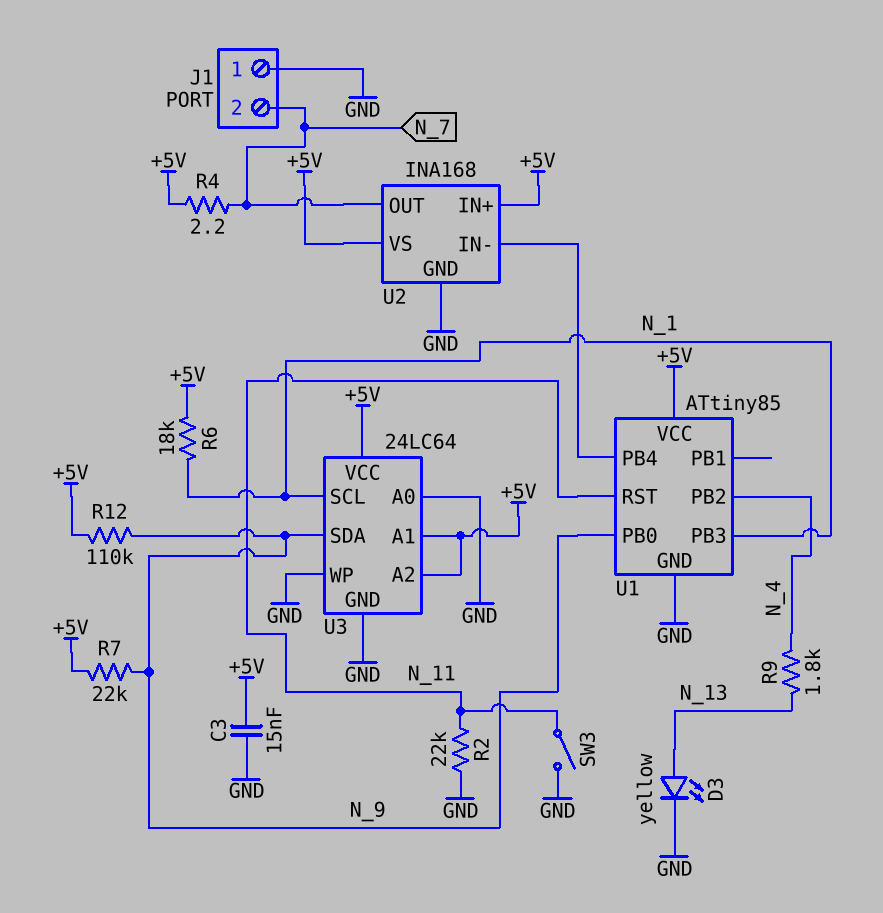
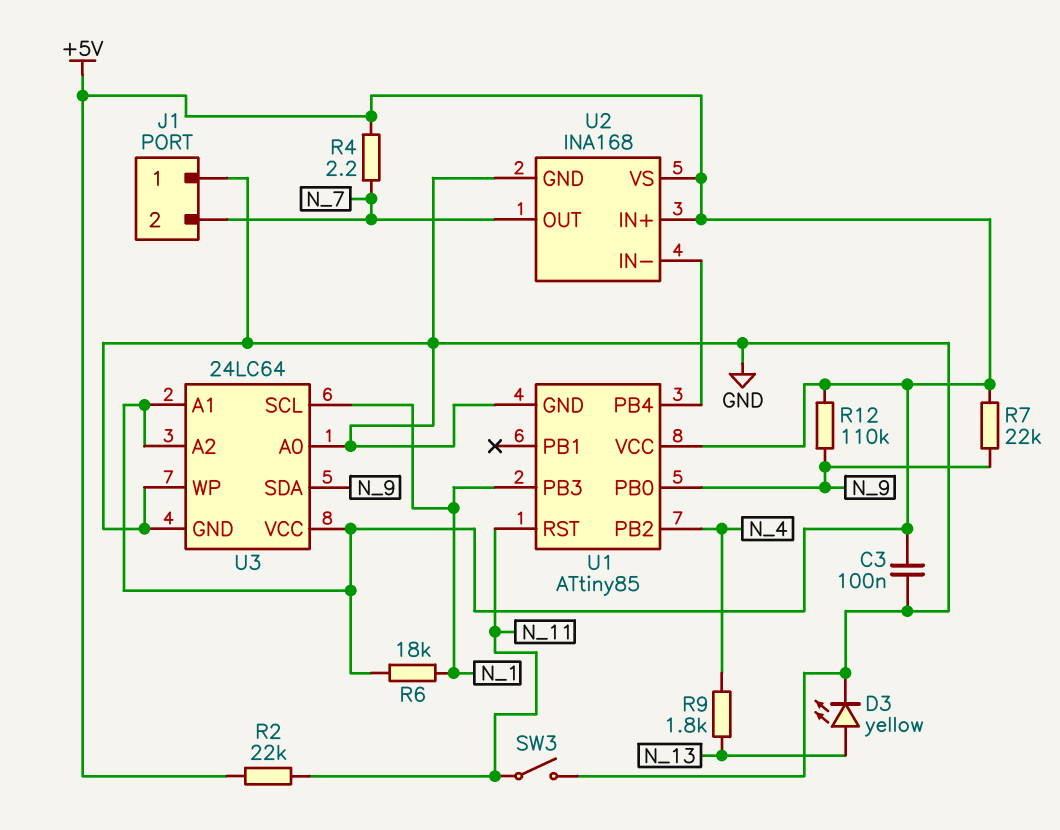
C3: 15nF (+5V, GND) -> 100nF (+5V, GND)
R2: 22k (GND, N_11) -> 22k (+5V, N_11)

